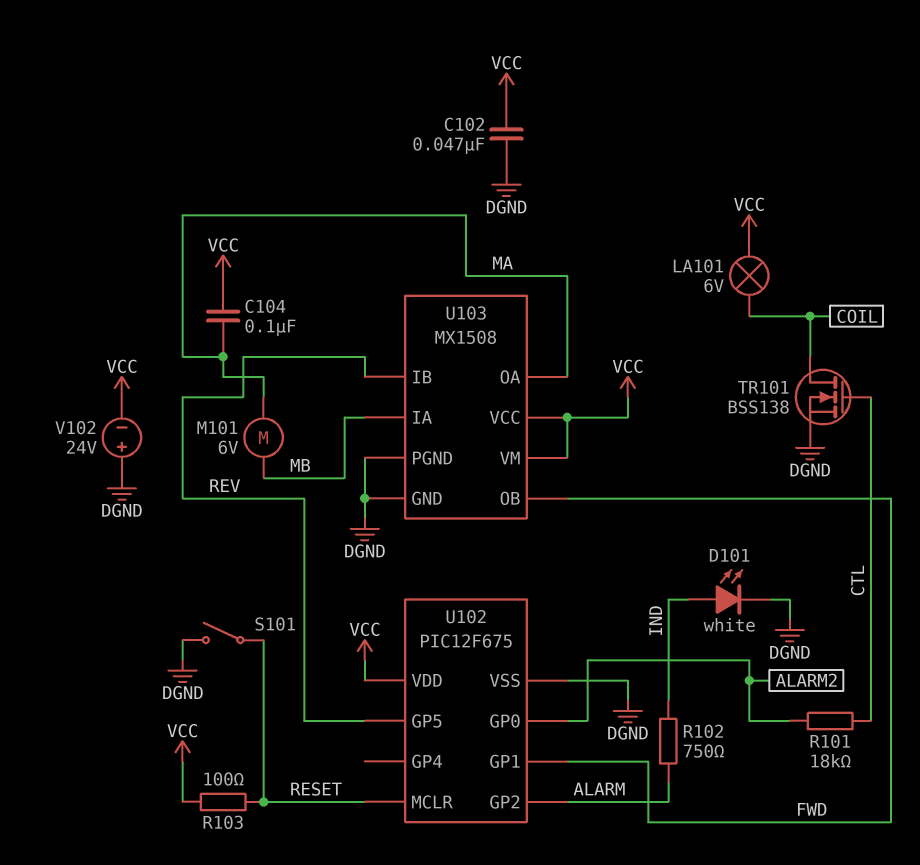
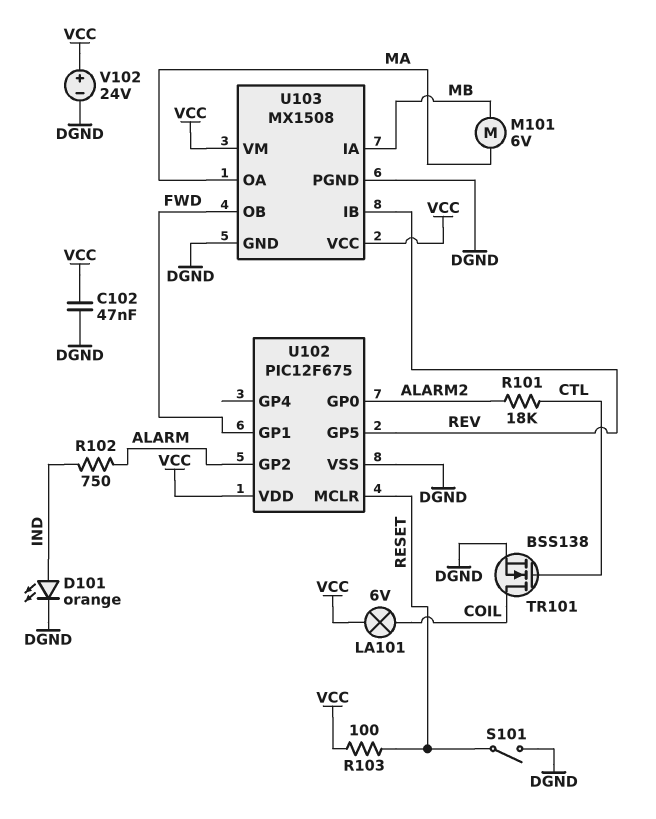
C104: 100nF (MA, VCC) -> none
D101: LED white (A IND, K DGND) -> LED orange (A IND, K DGND)
V102: 24V (plus DGND, minus VCC) -> 24V (plus VCC, minus DGND)

